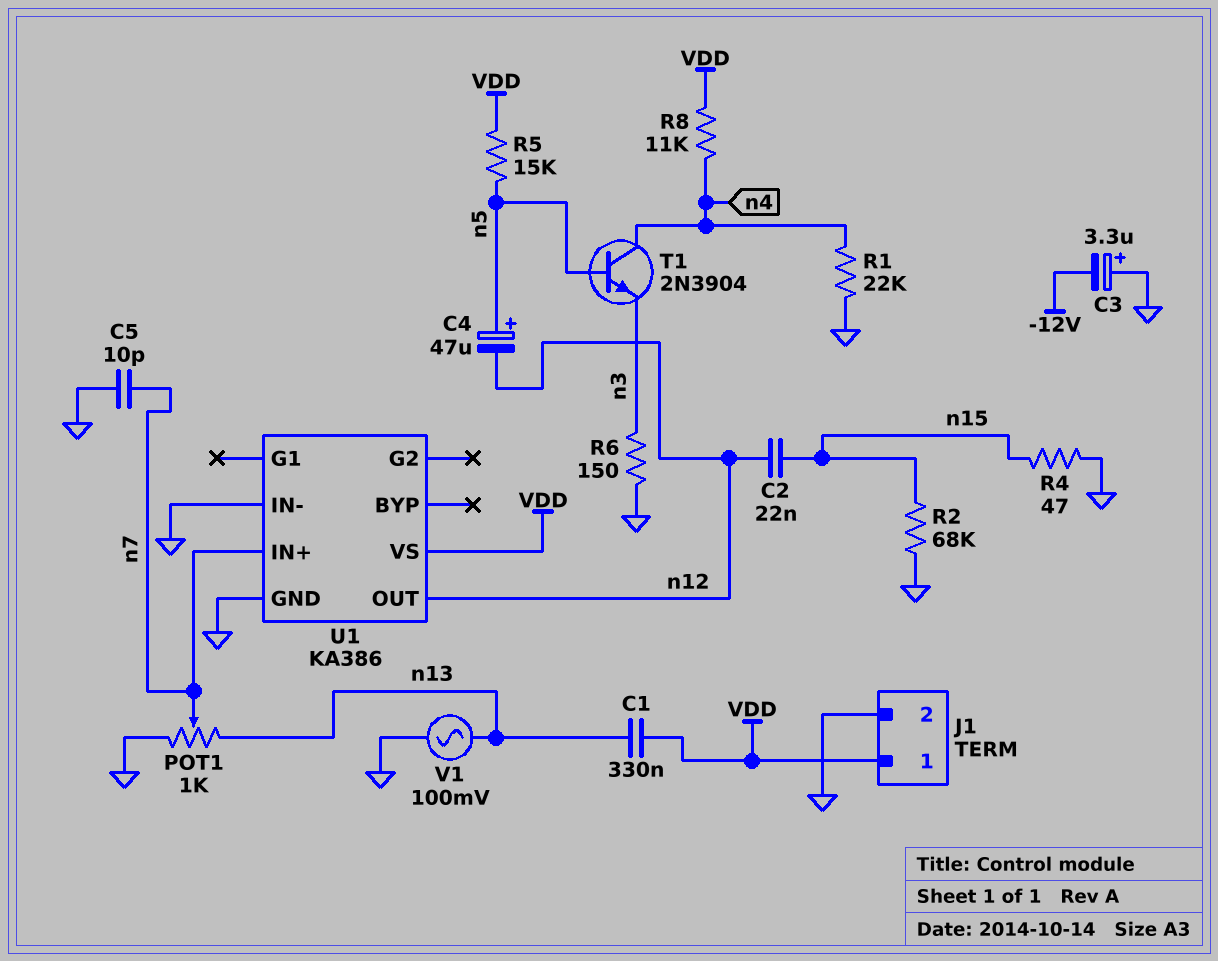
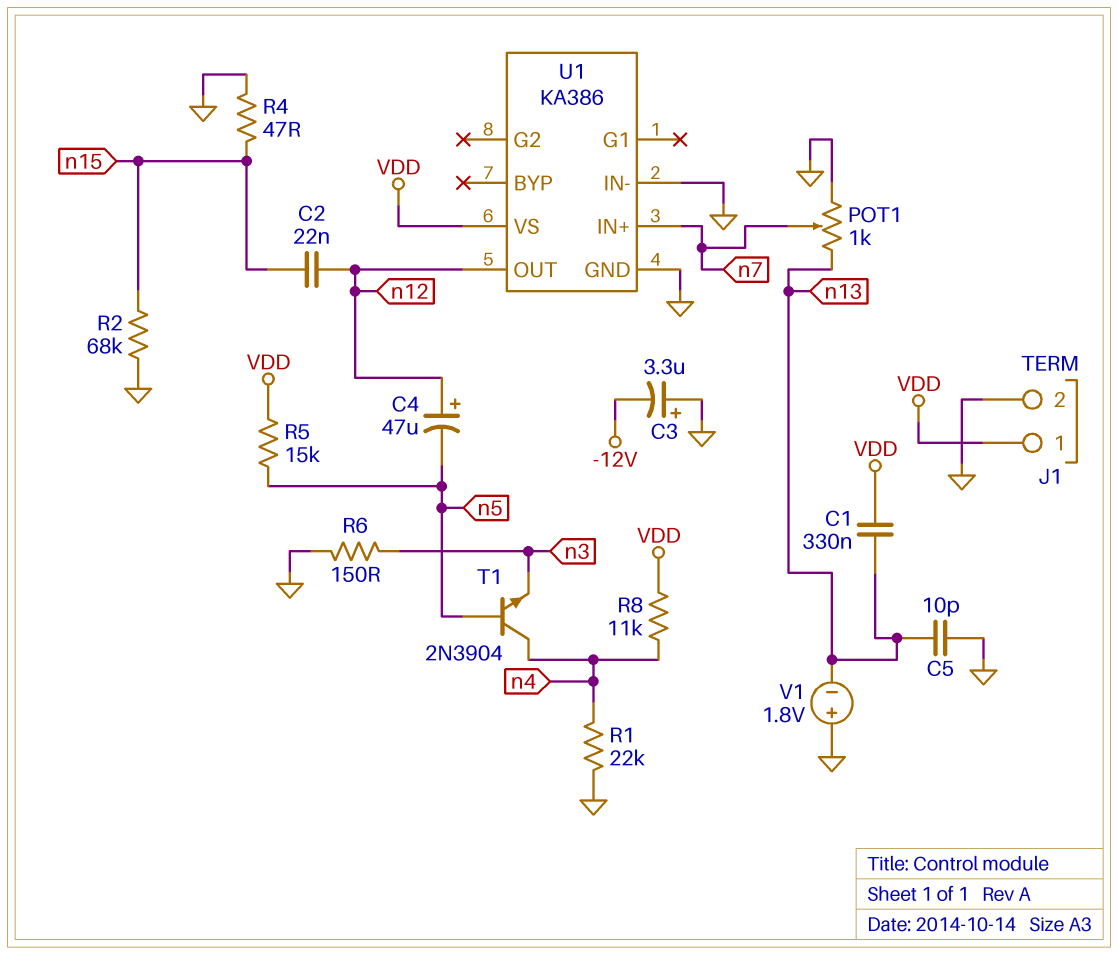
C4: 47uF (plus n5, minus n12) -> 47uF (plus n12, minus n5)
C5: 10pF (GND, n7) -> 10pF (GND, n13)
V1: AC 100mV (GND, n13) -> 1.8V (plus GND, minus n13)

